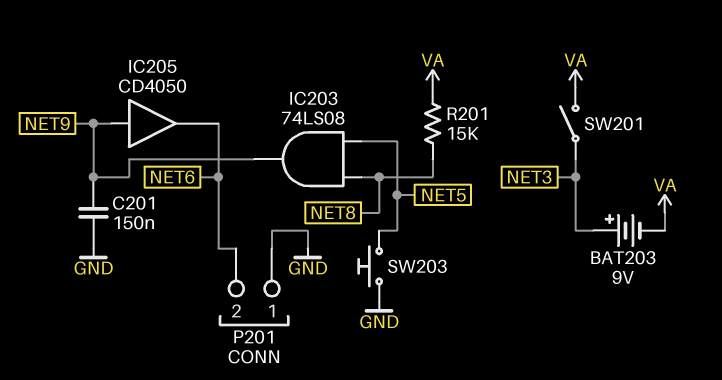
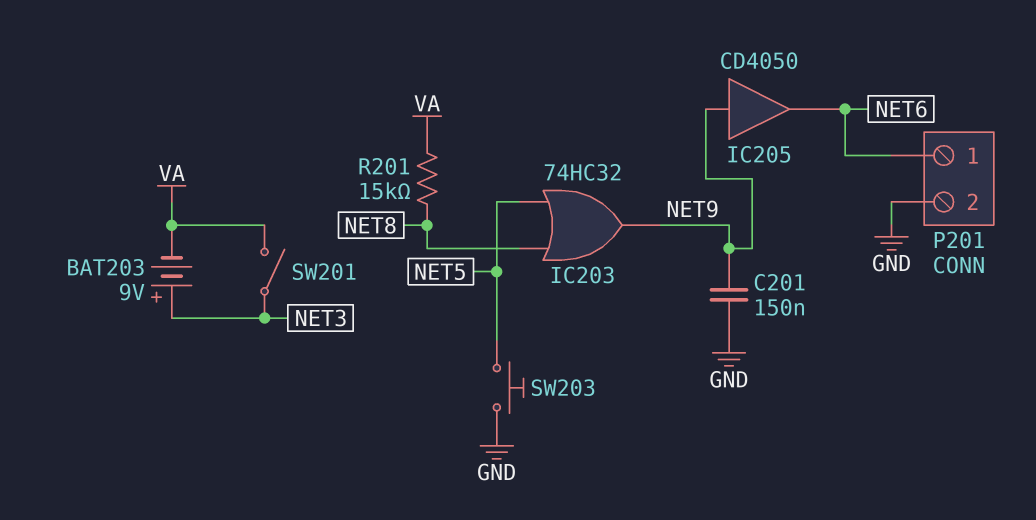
IC203: AND 74LS08 (in NET5, in NET8, out NET9) -> OR 74HC32 (in NET5, in NET8, out NET9)
P201 pin 1: GND -> NET6
P201 pin 2: NET6 -> GND

